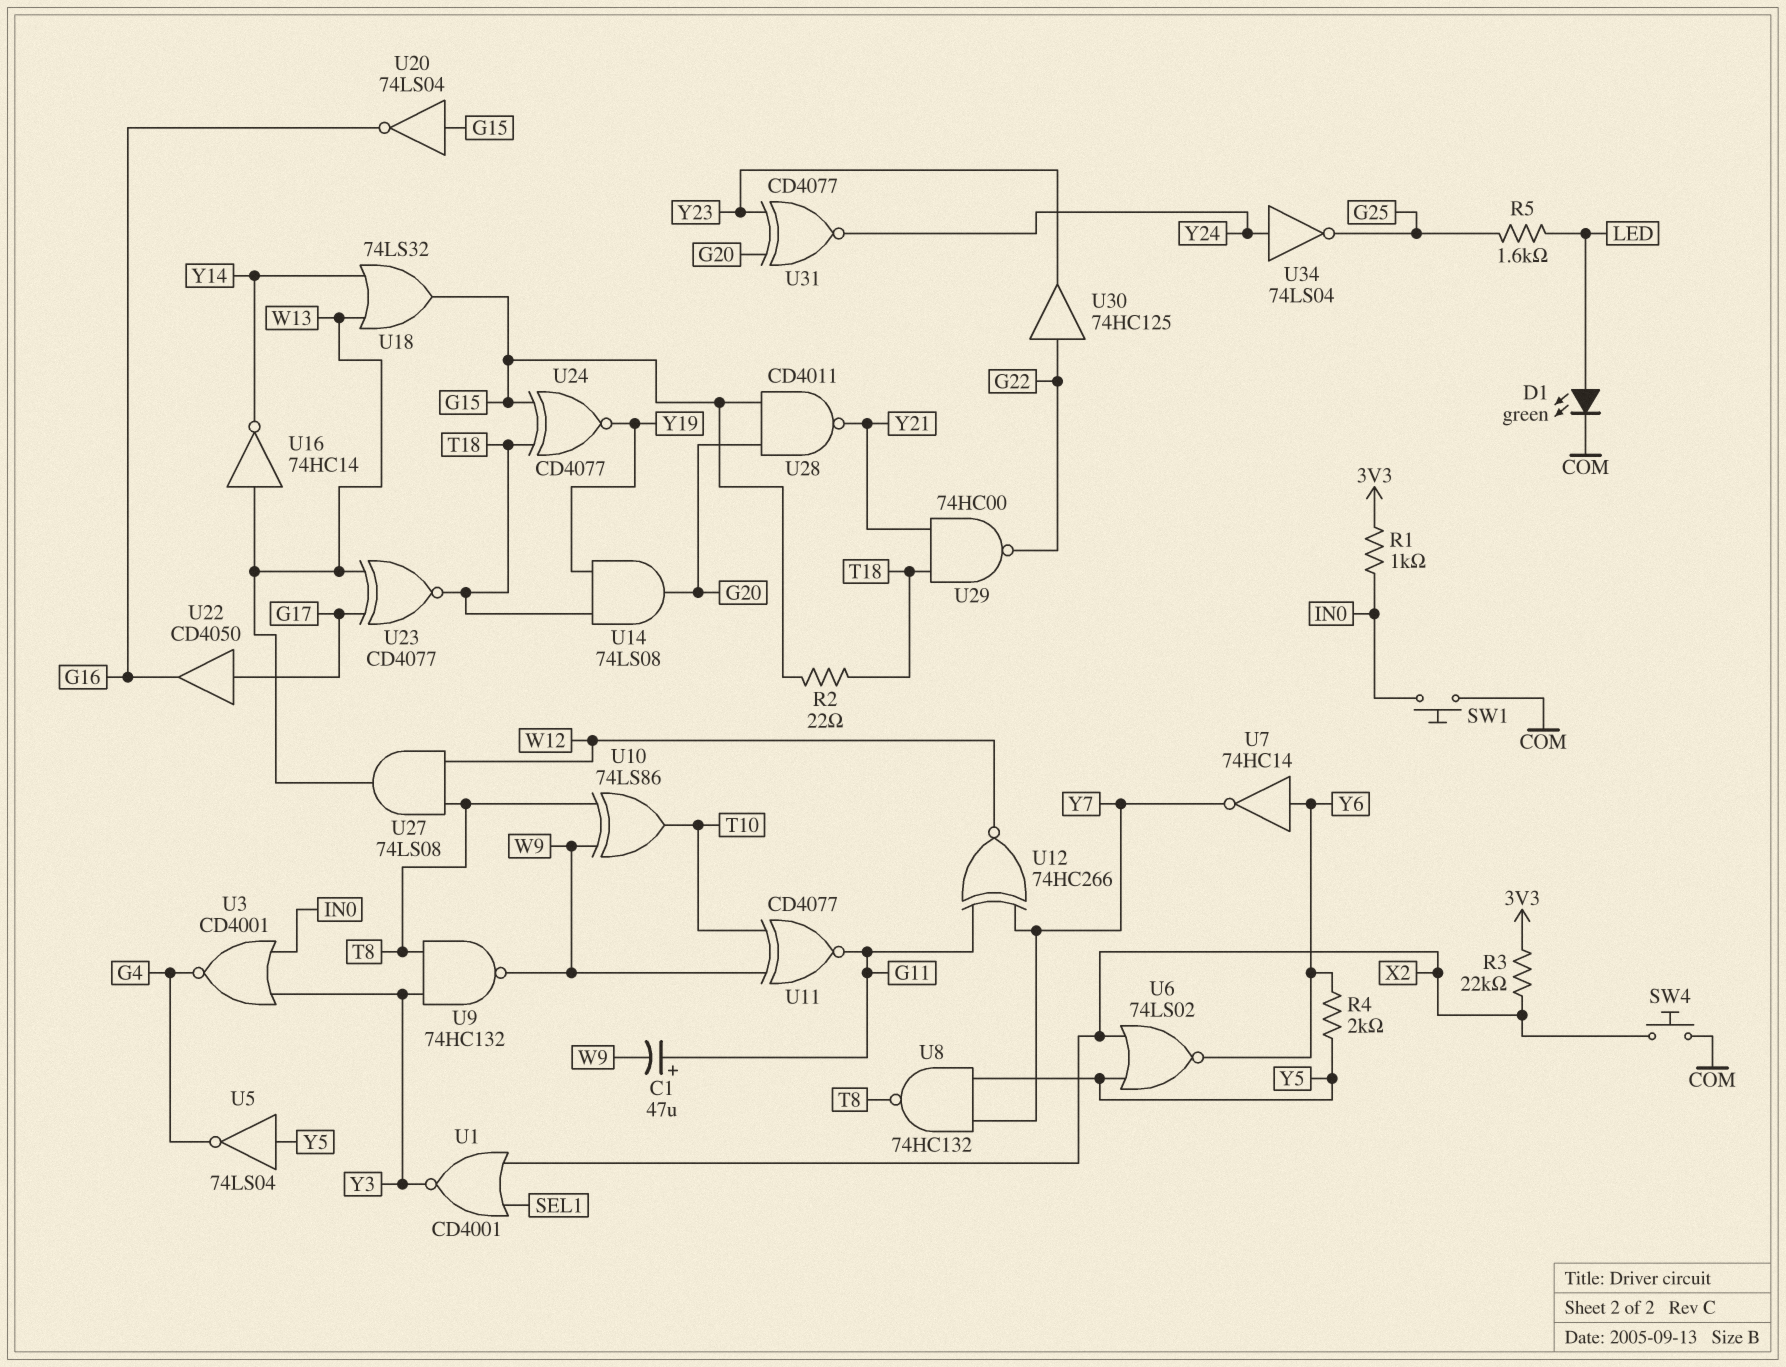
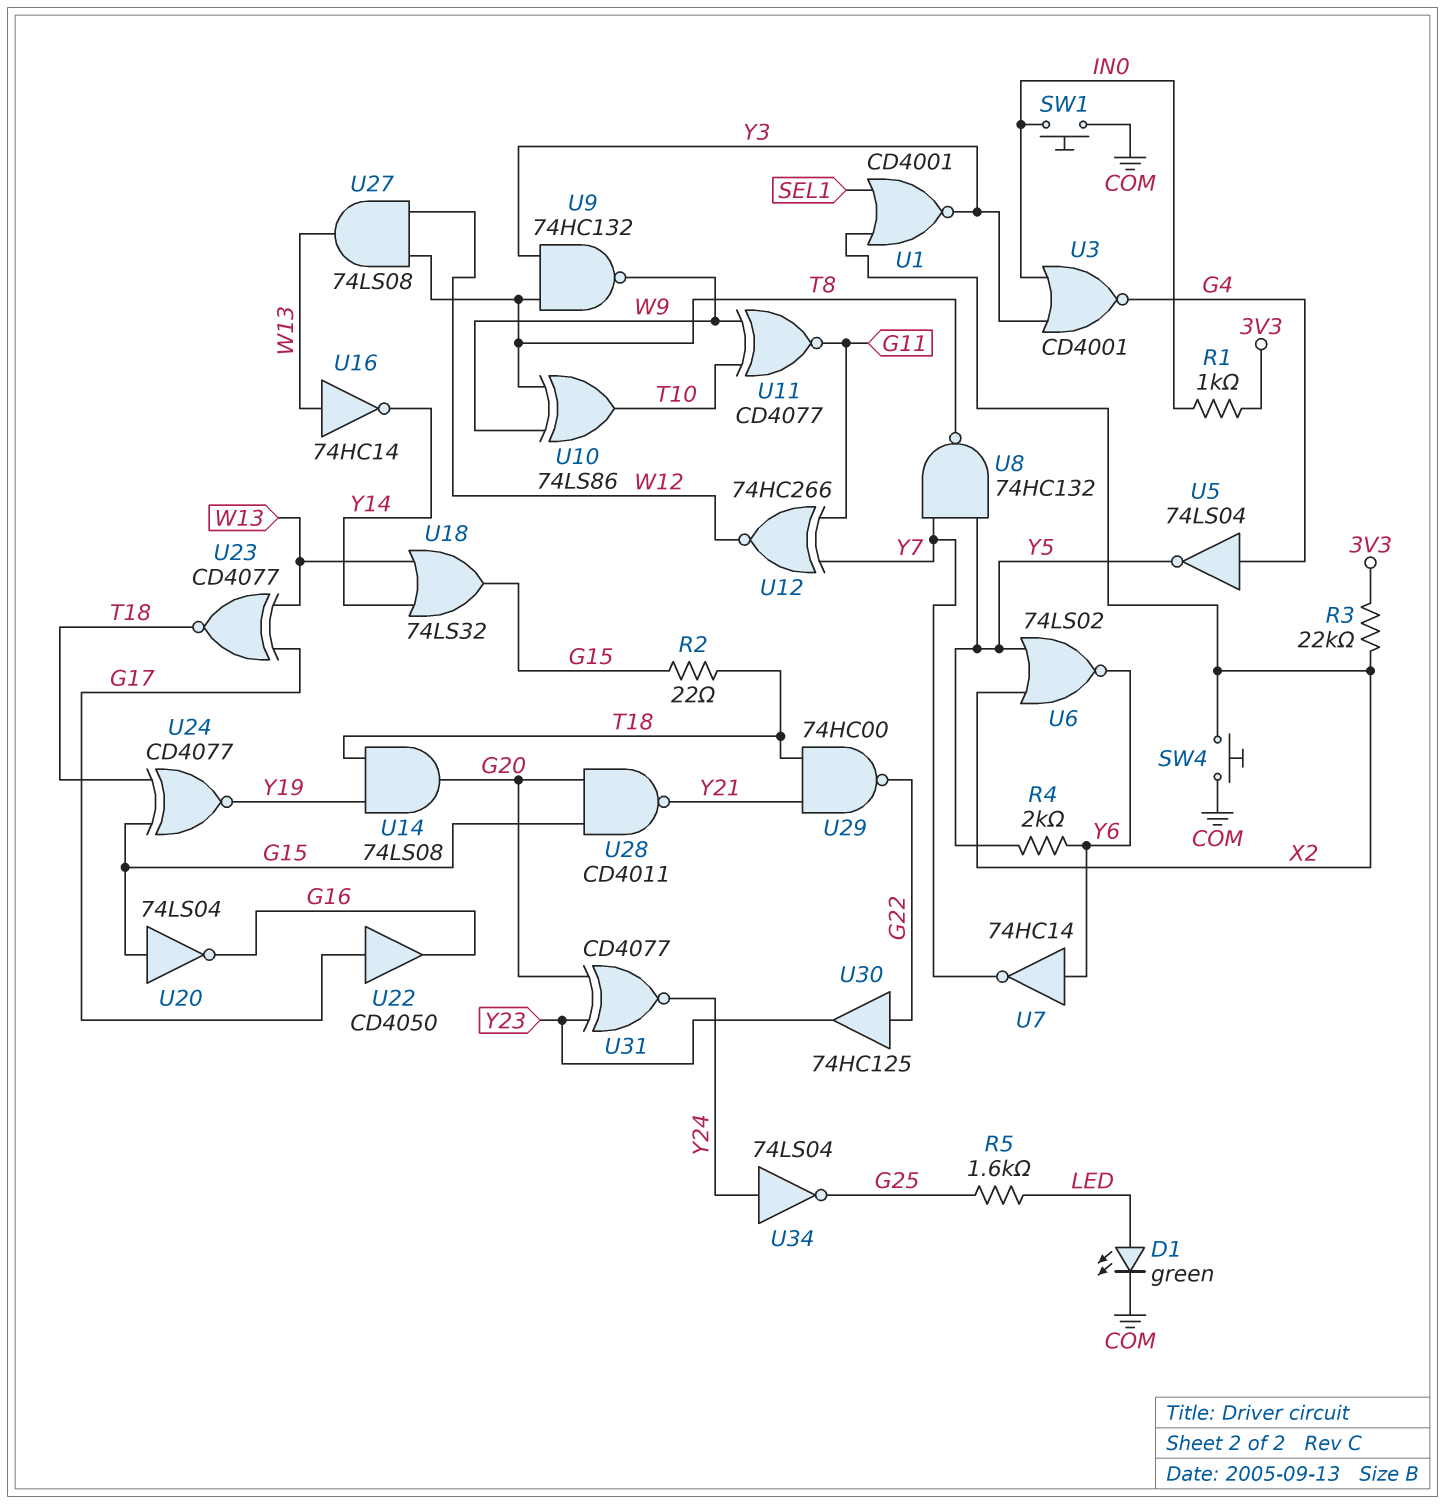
C1: 47uF (plus G11, minus W9) -> none
U5: NOT 74LS04 (in Y5, out G4) -> NOT 74LS04 (in G4, out Y5)

